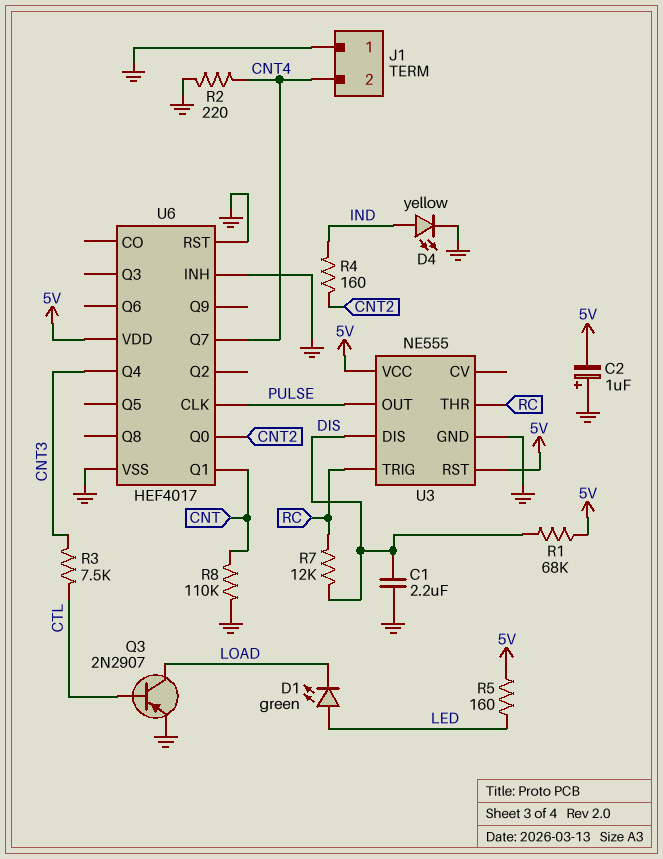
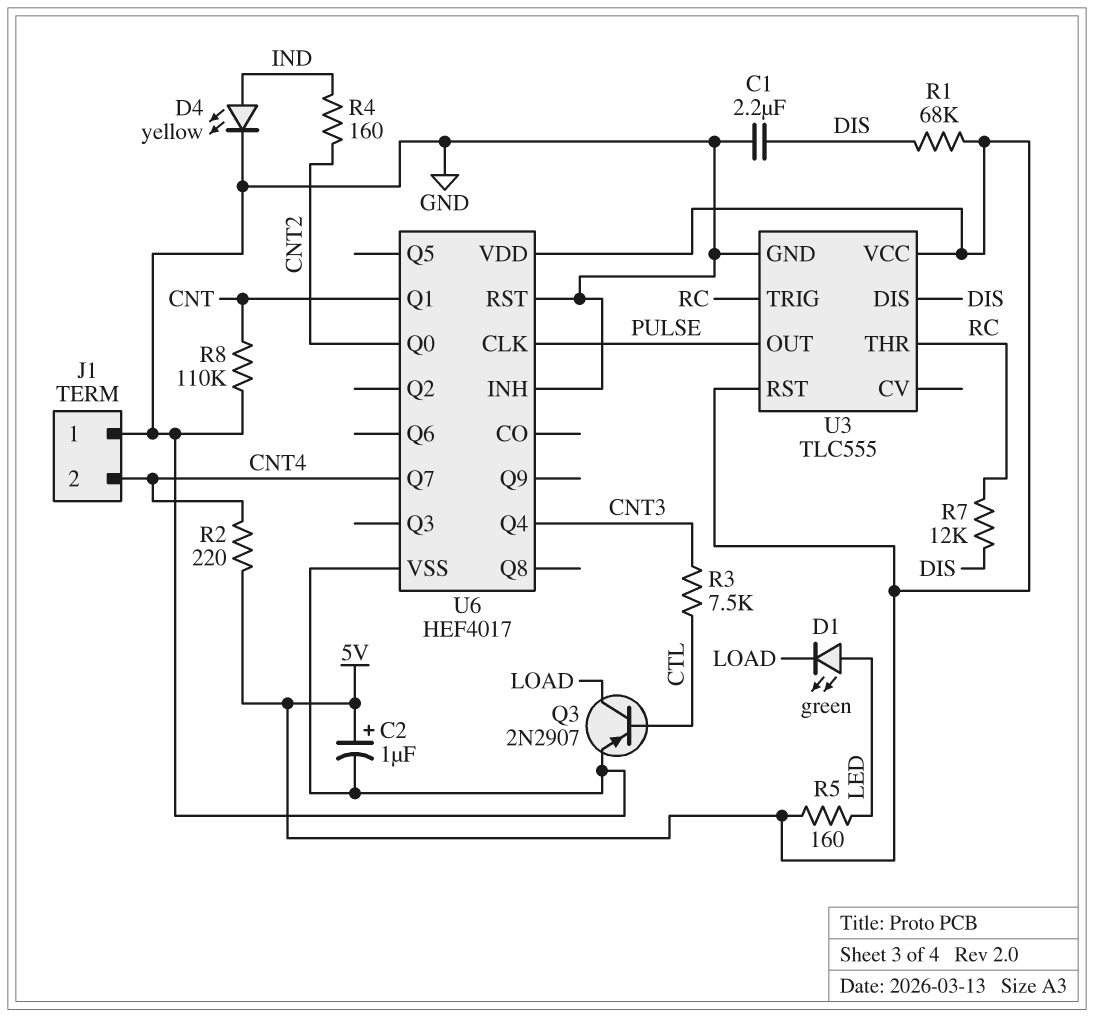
C2: 1uF (plus GND, minus 5V) -> 1uF (plus 5V, minus GND)
R2: 220 (CNT4, GND) -> 220 (5V, CNT4)
U3: NE555 -> TLC555

